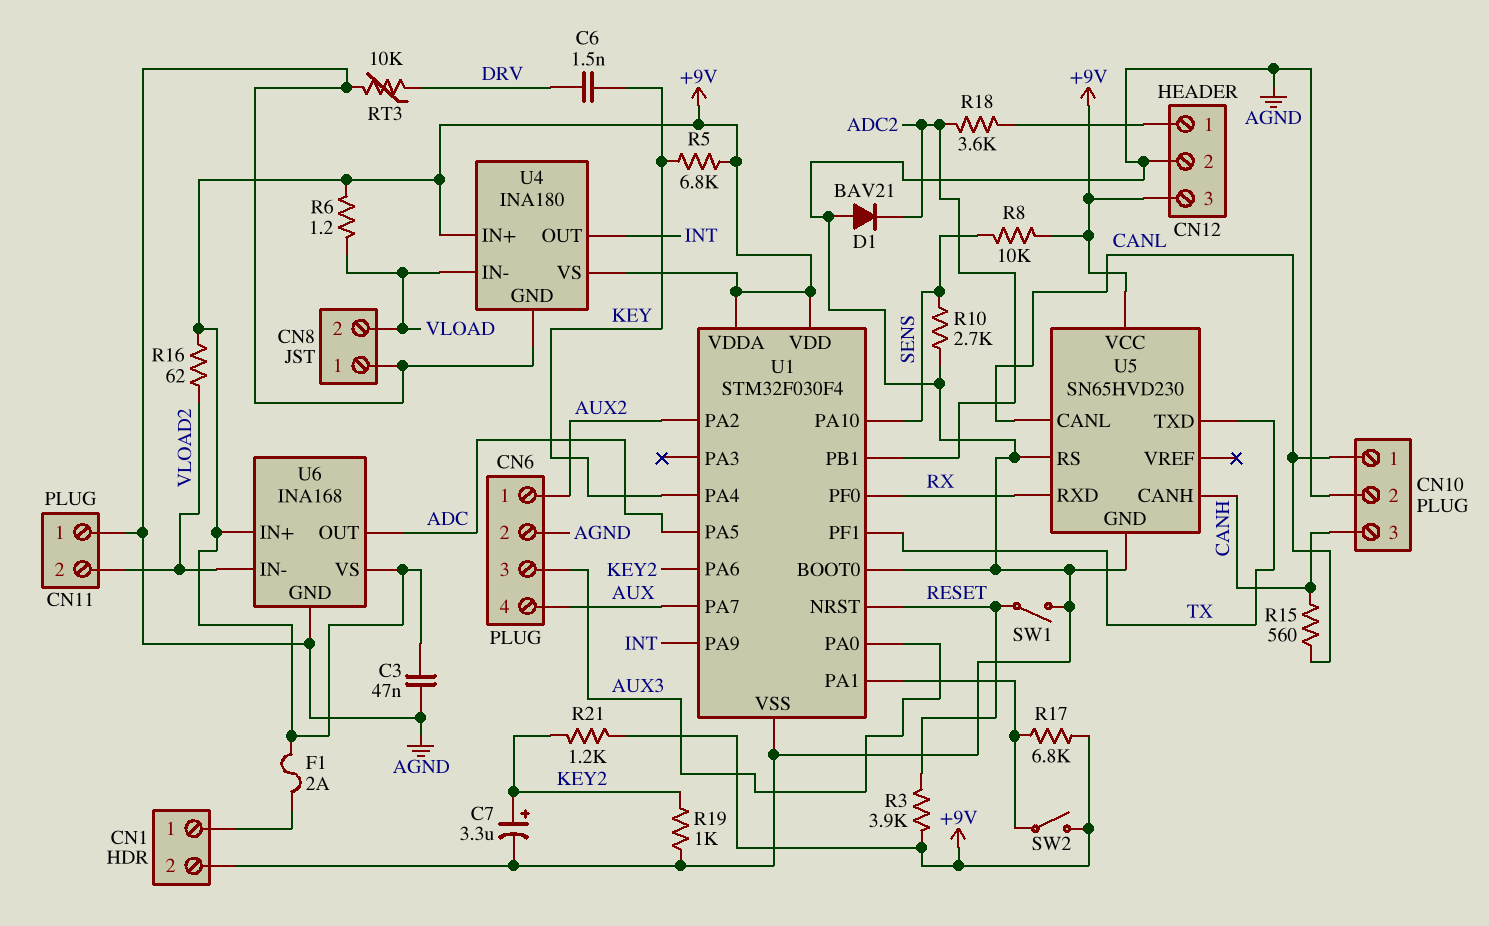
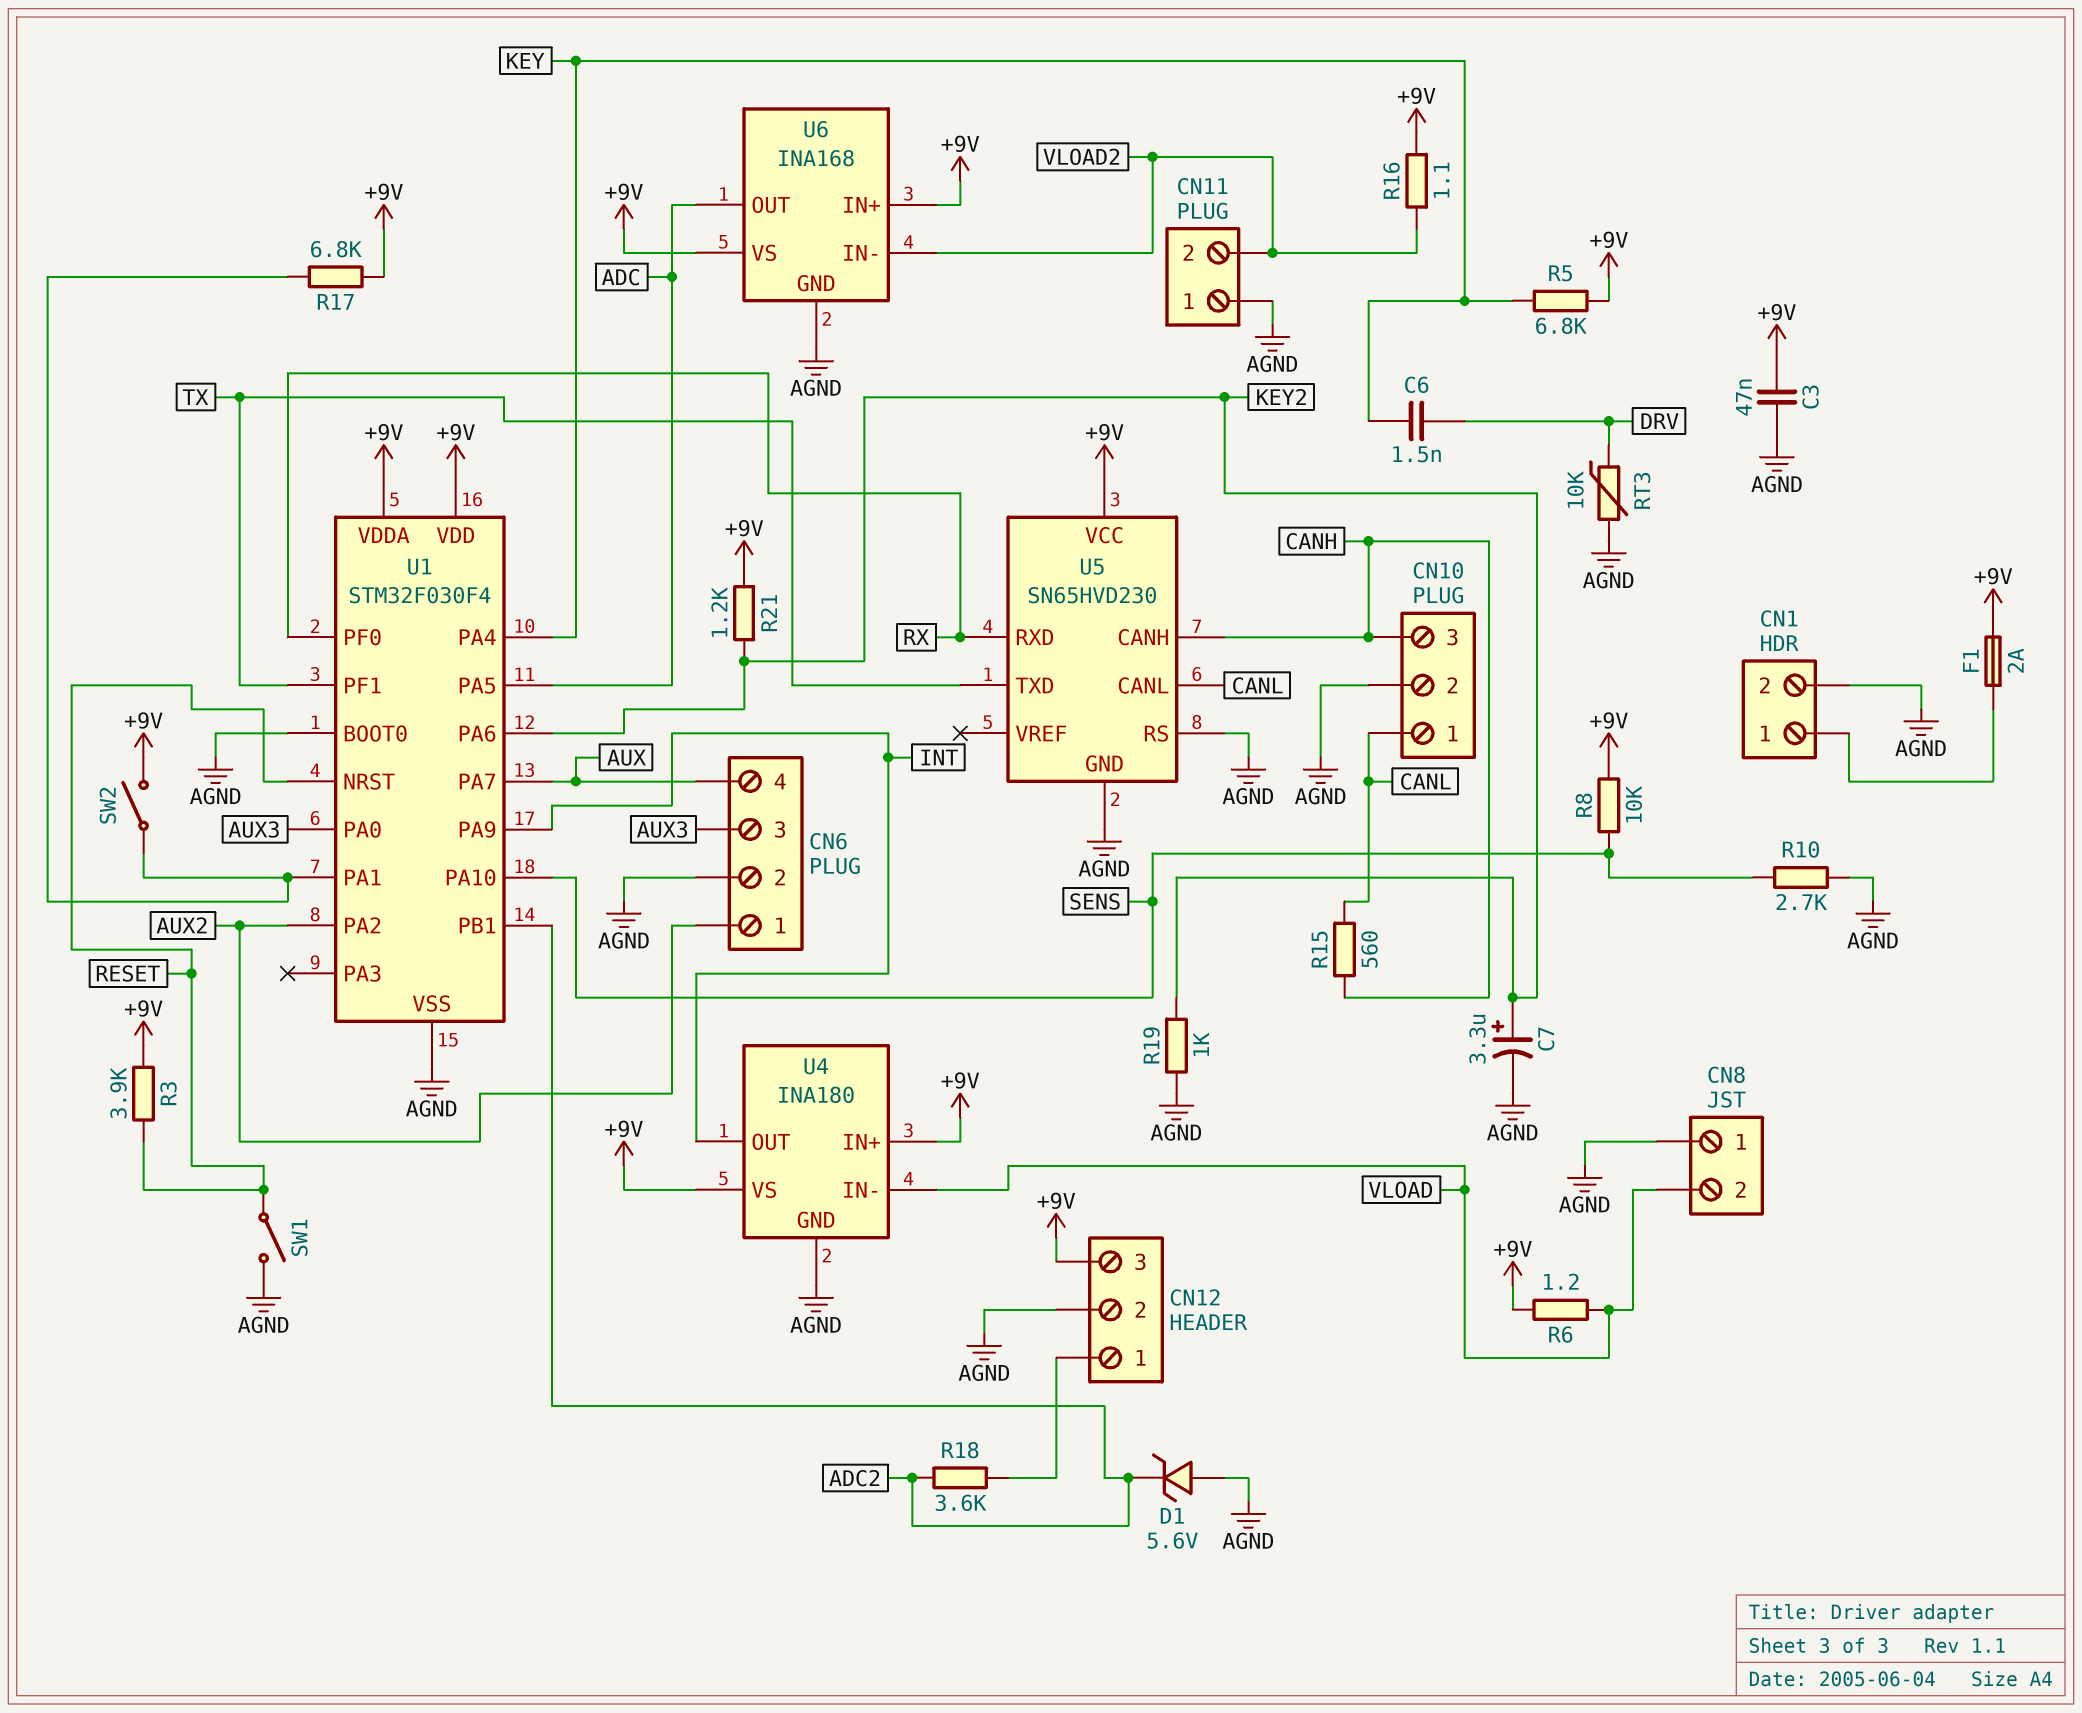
D1: diode BAV21 (A AGND, K ADC2) -> zener 5.6V (A AGND, K ADC2)
R16: 62 (+9V, VLOAD2) -> 1.1 (+9V, VLOAD2)

